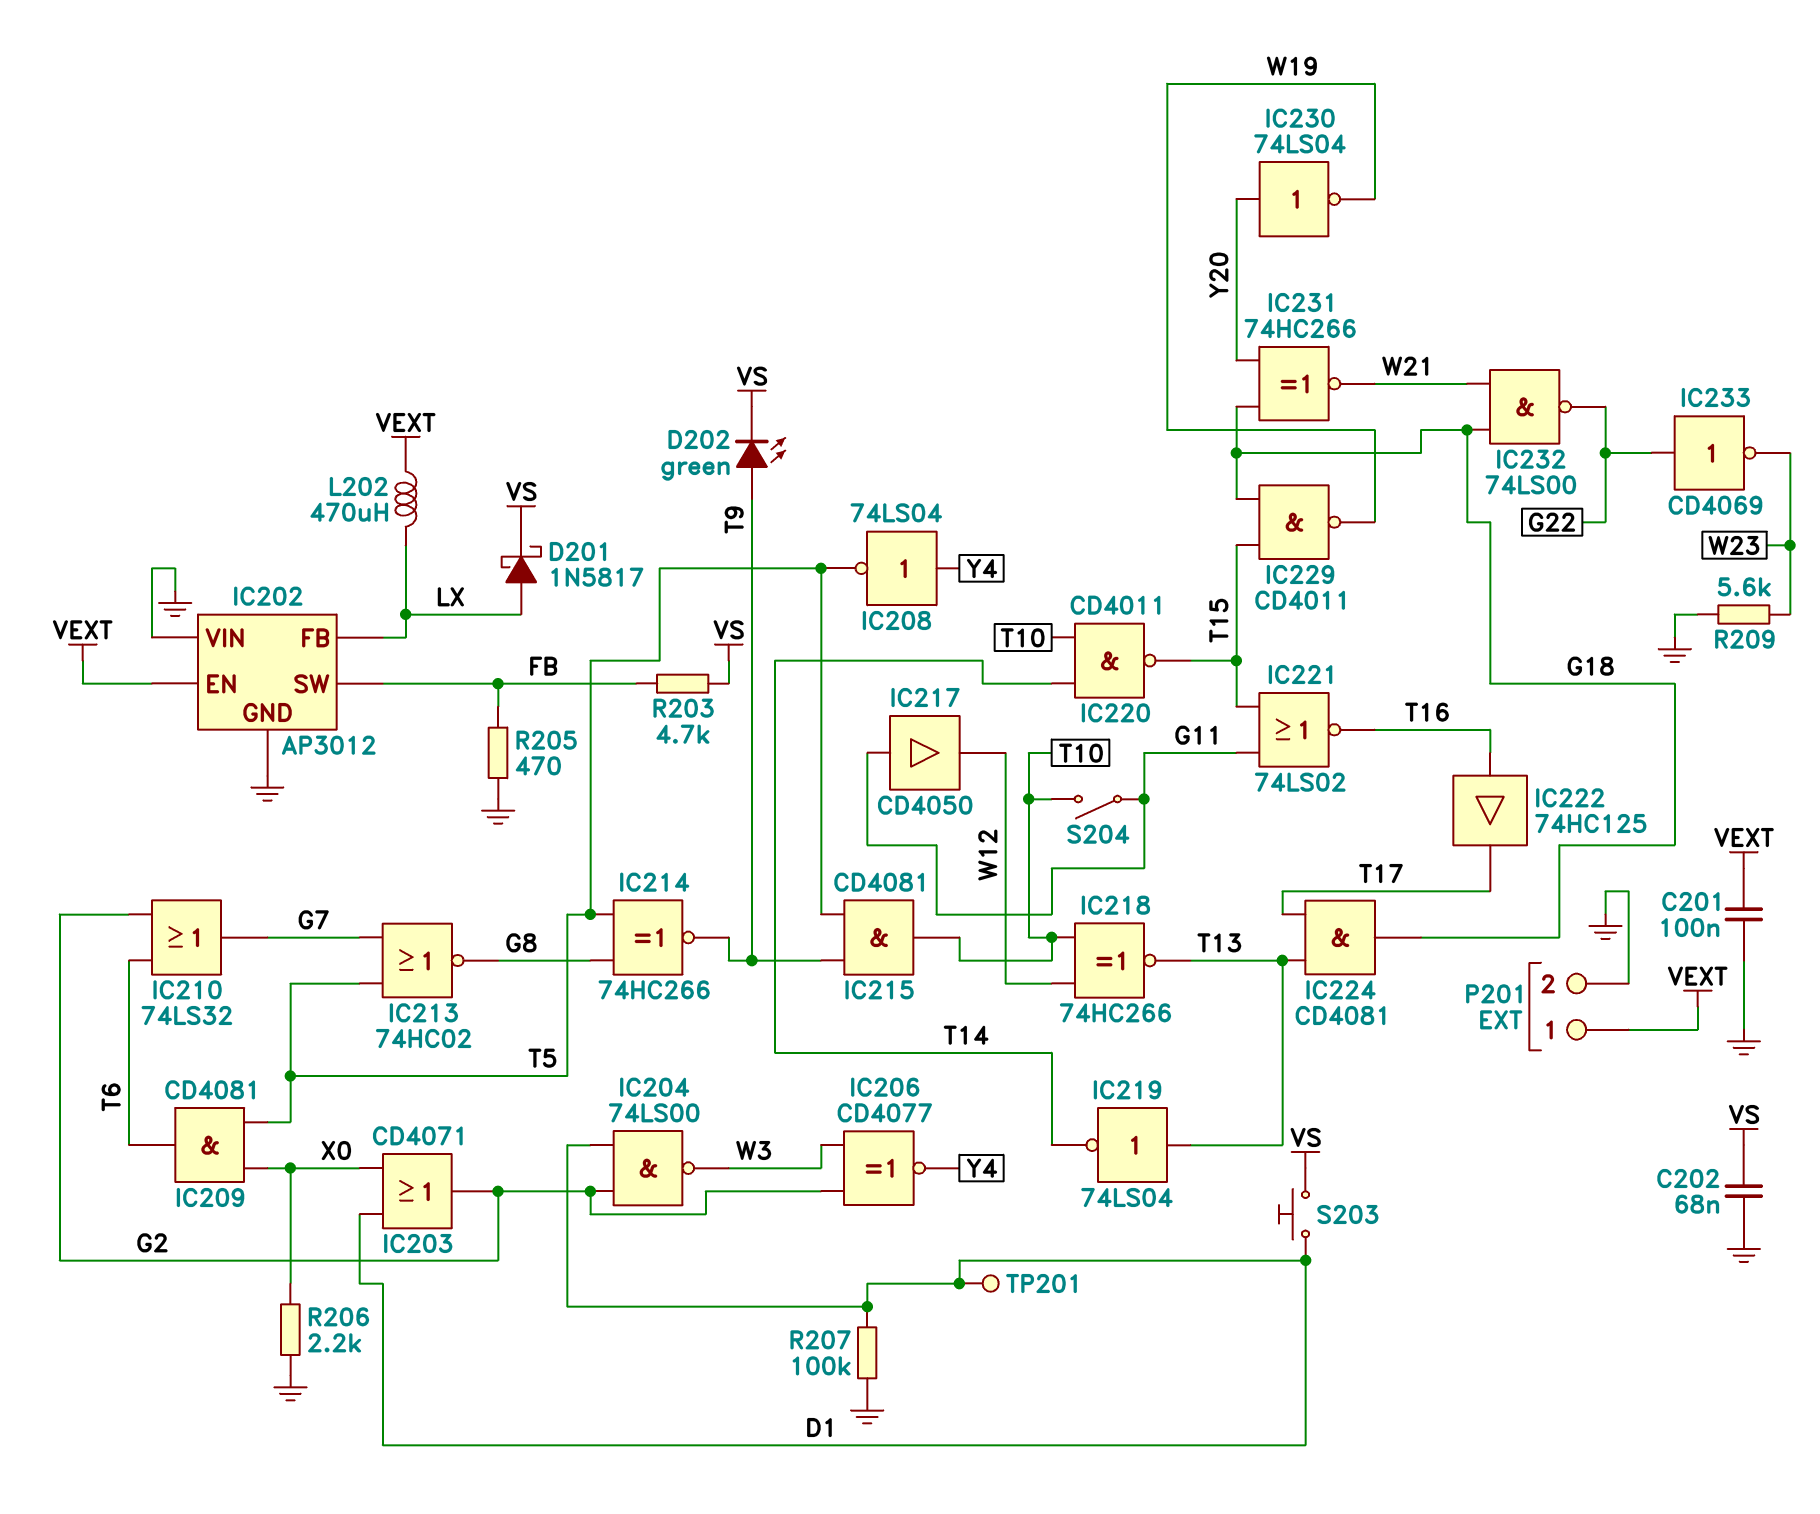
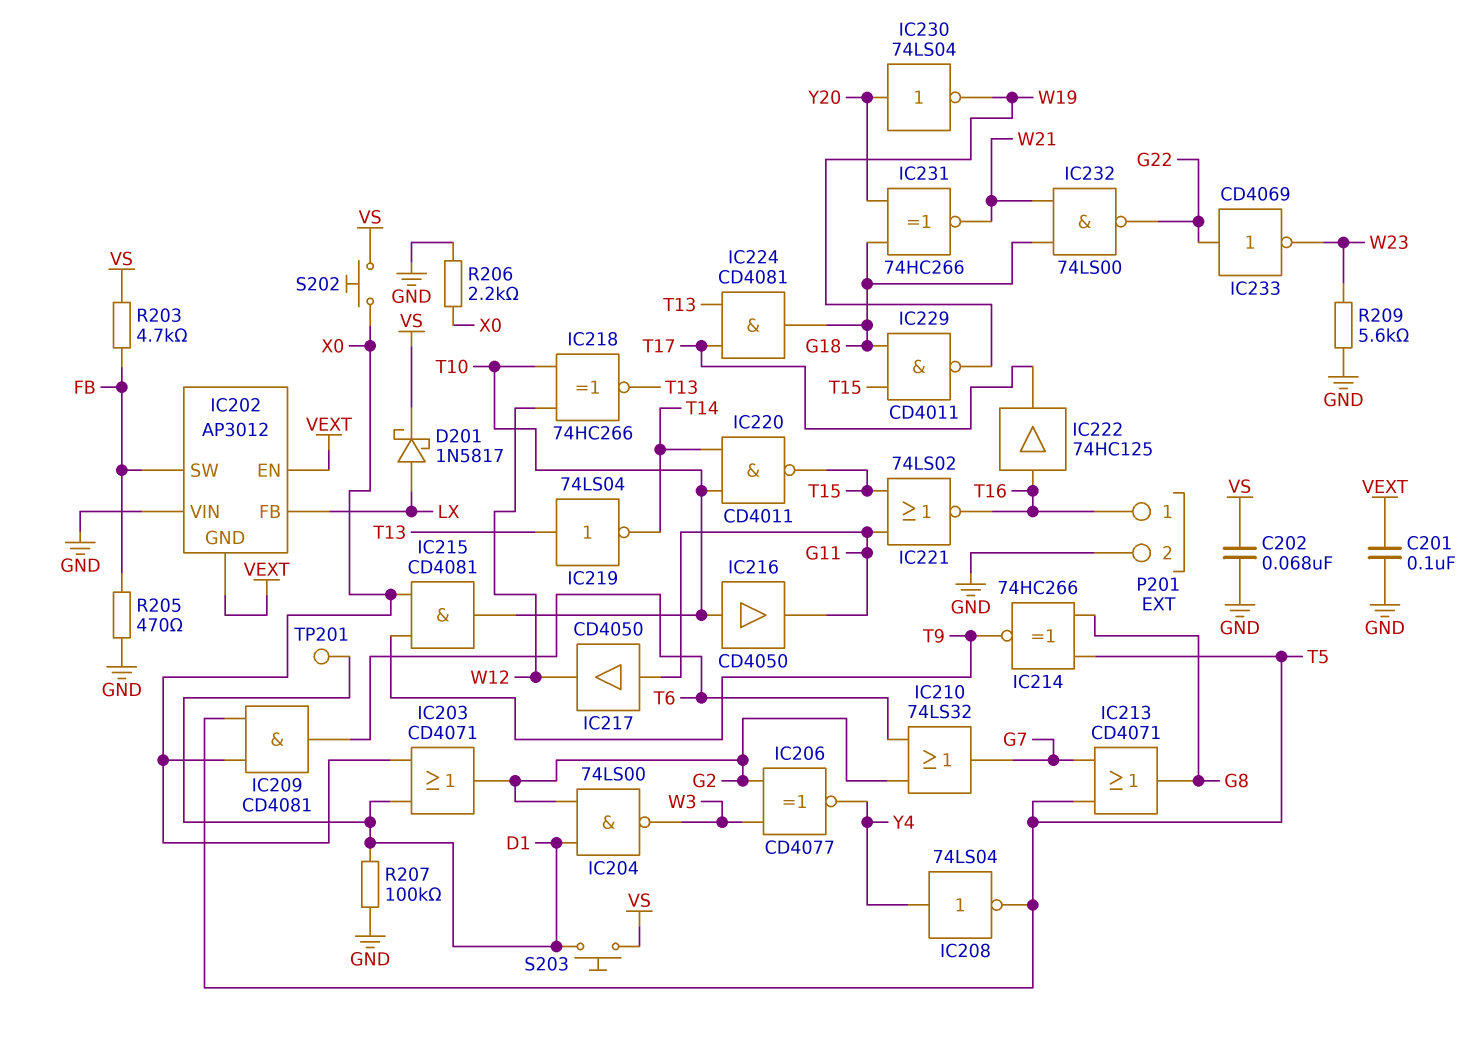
D202: LED green (A T9, K VS) -> none
IC202 pin GND: GND -> VEXT
IC213: NOR 74HC02 (in G7, in T5, out G8) -> OR CD4071 (in G7, in T5, out G8)
IC215: AND CD4081 (in T5, in T9, out T10) -> AND CD4081 (in T9, in X0, out T10)
IC216: none -> buffer CD4050 (in T10, out G11)
L202: 470uH (LX, VEXT) -> none
P201 pin 1: VEXT -> T16
S202: none -> button (VS, X0)
S204: switch (G11, T10) -> none

